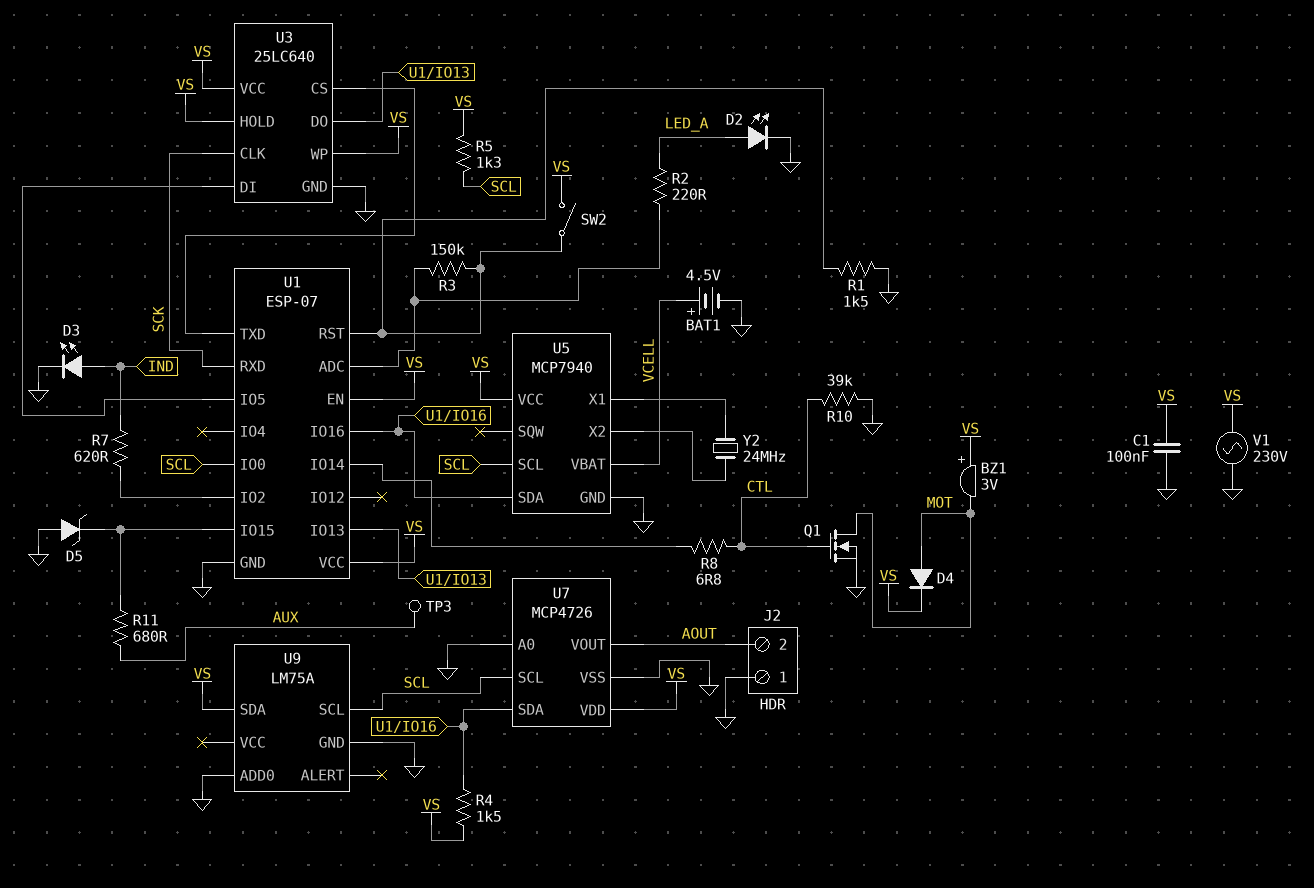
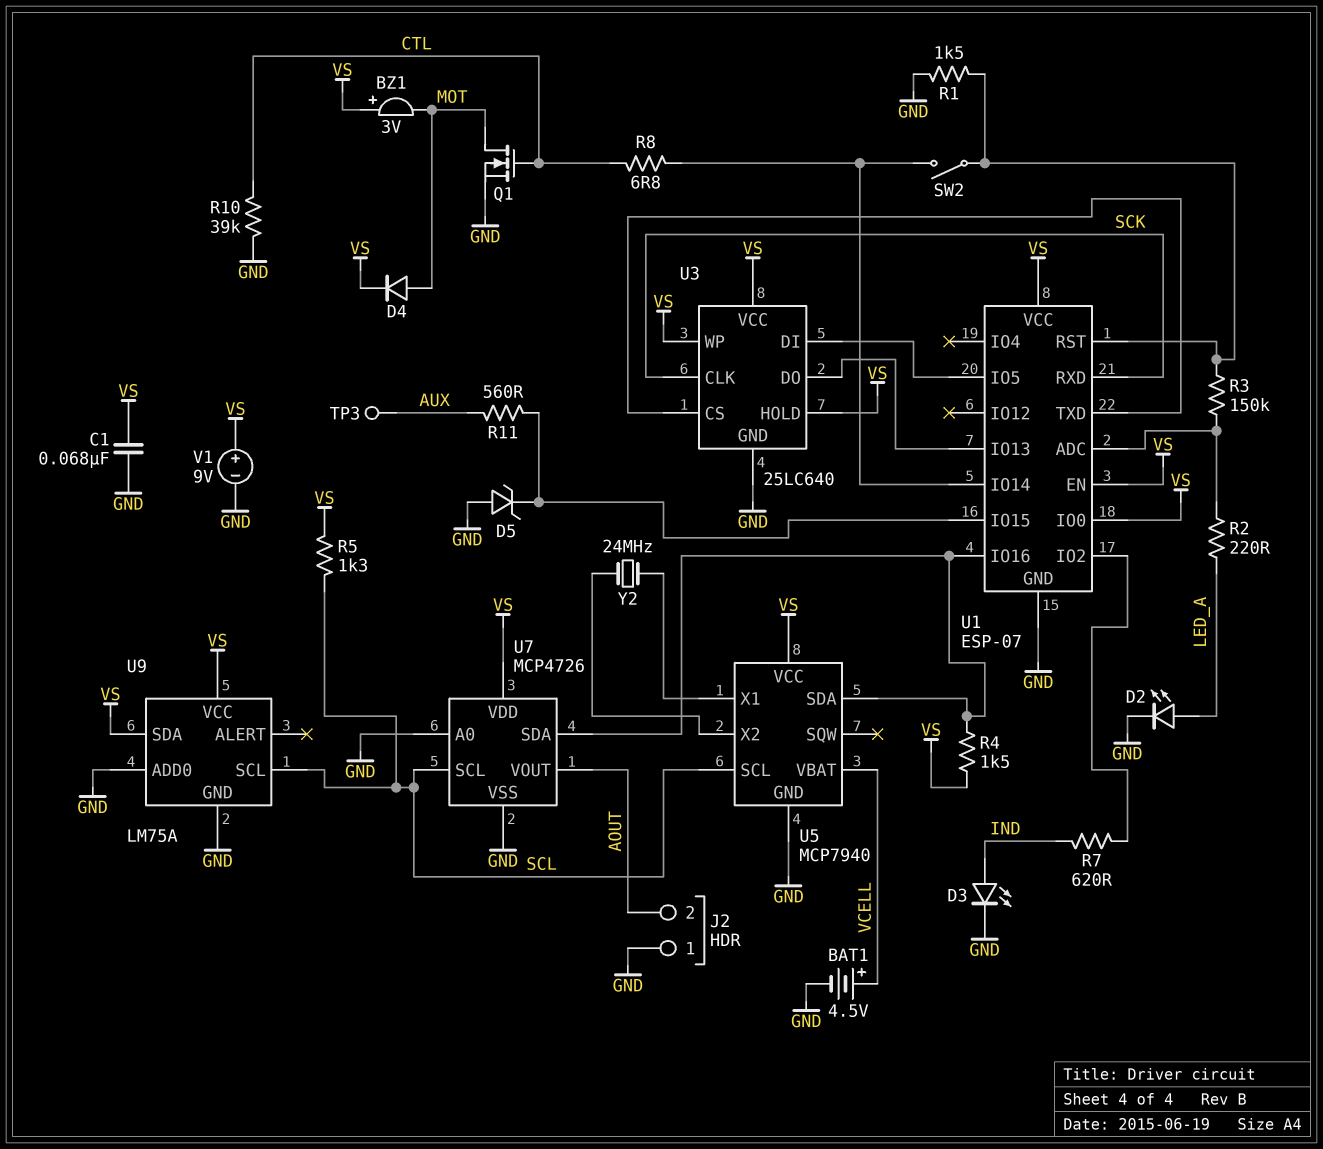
C1: 100nF (GND, VS) -> 68nF (GND, VS)
R11: 680 (AUX, U1/IO15) -> 560 (AUX, U1/IO15)
SW2: switch (U1/RST, VS) -> switch (U1/IO14, U1/RST)
U1 pin IO0: SCL -> VS
U9 pin VCC: none -> VS
V1: AC 230V (GND, VS) -> 9V (plus VS, minus GND)

